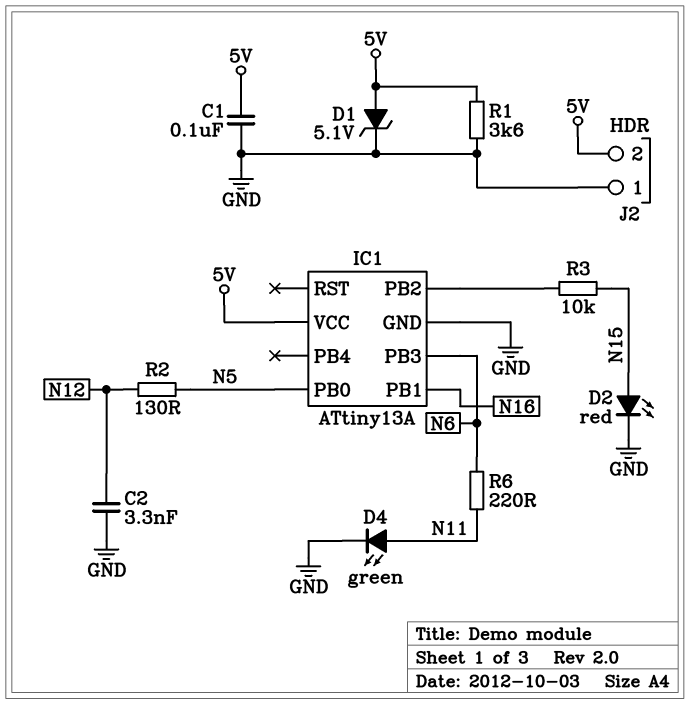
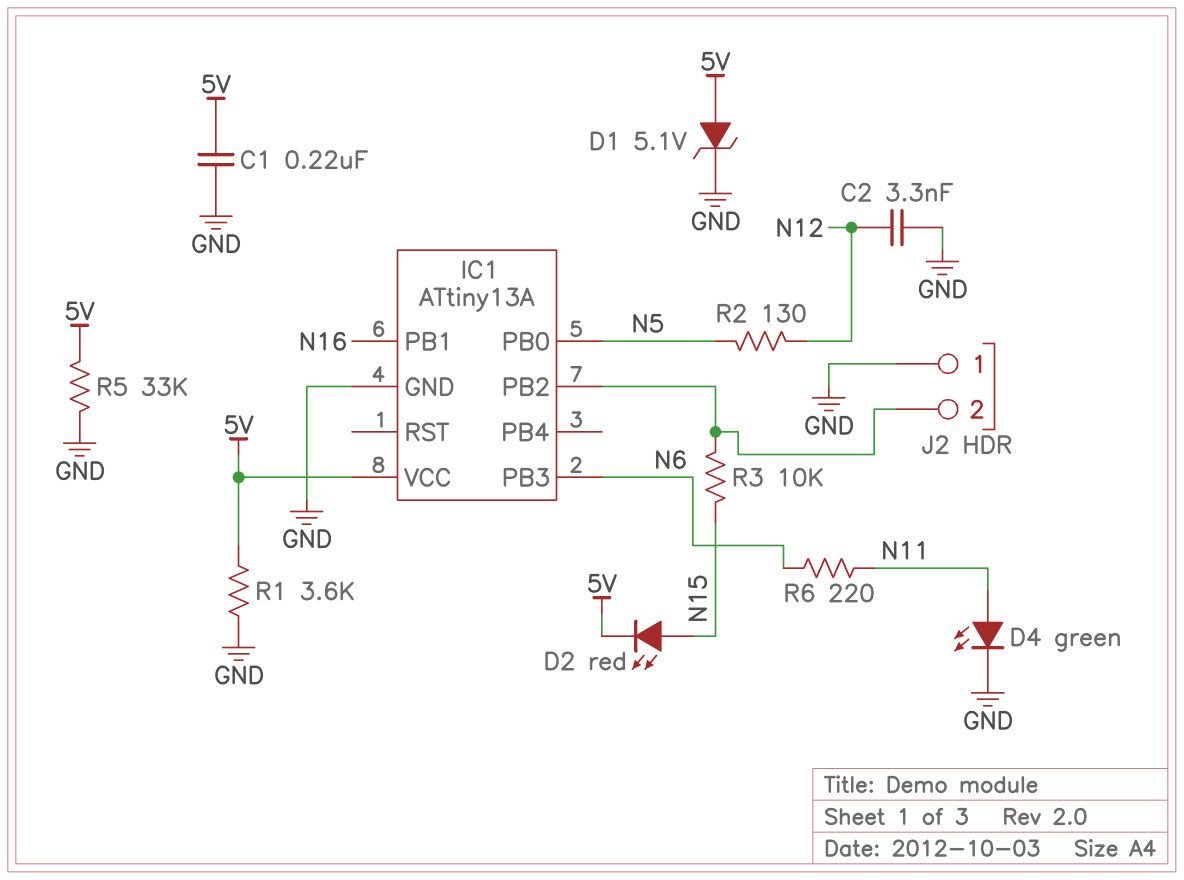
C1: 100nF (5V, GND) -> 220nF (5V, GND)
D2: LED red (A N15, K GND) -> LED red (A N15, K 5V)
J2 pin 2: 5V -> IC1/PB2
R5: none -> 33k (5V, GND)

